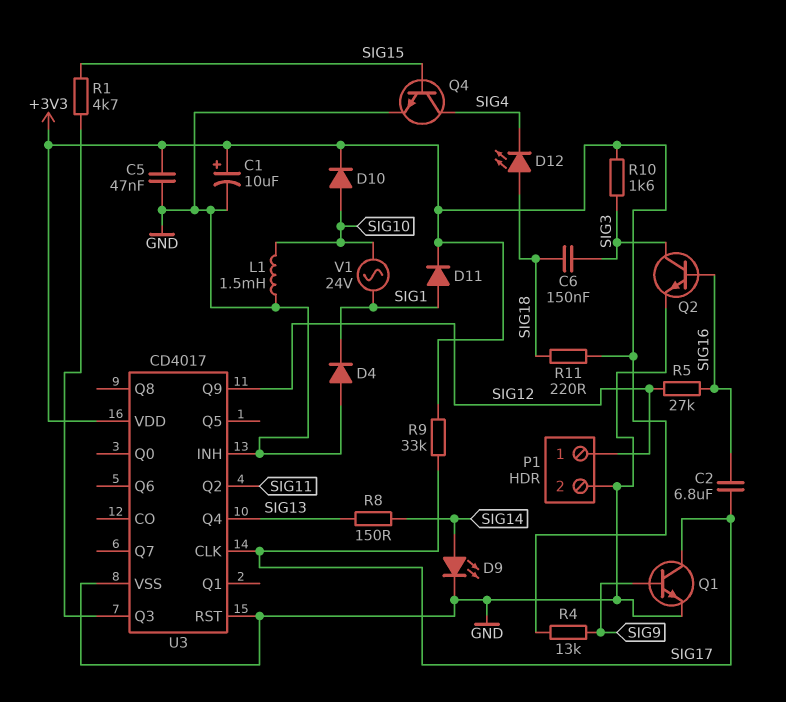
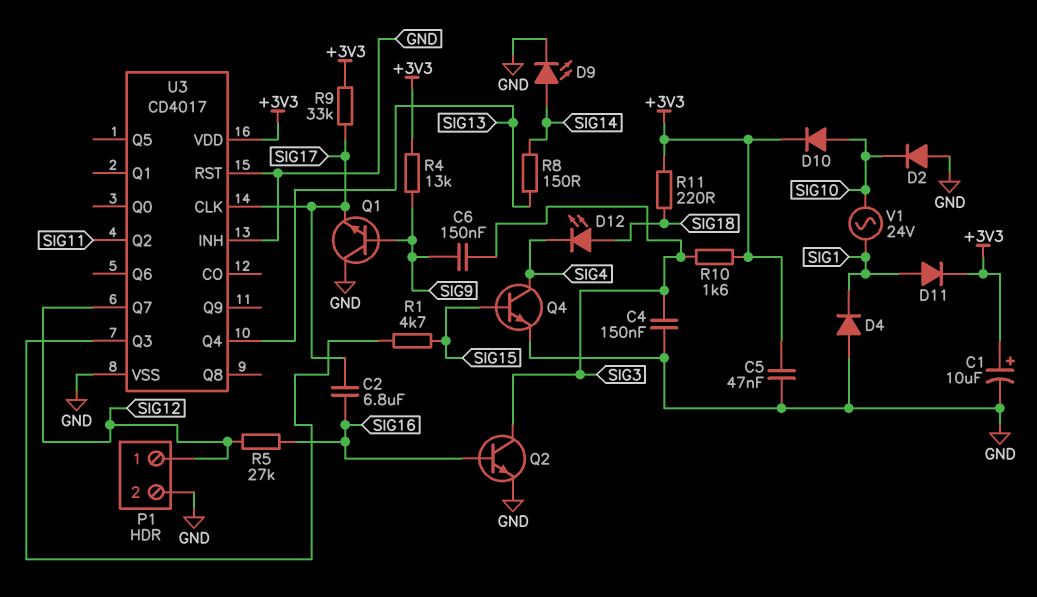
C4: none -> 150nF (GND, SIG3)
C6: 150nF (SIG3, SIG18) -> 150nF (SIG3, SIG9)
D2: none -> diode (A GND, K SIG10)
L1: 1.5mH (GND, SIG10) -> none
Q1: NPN (B SIG9, C SIG17, E GND) -> NPN (B SIG9, C GND, E SIG17)
U3 pin Q7: none -> SIG12
U3 pin Q9: SIG12 -> none

